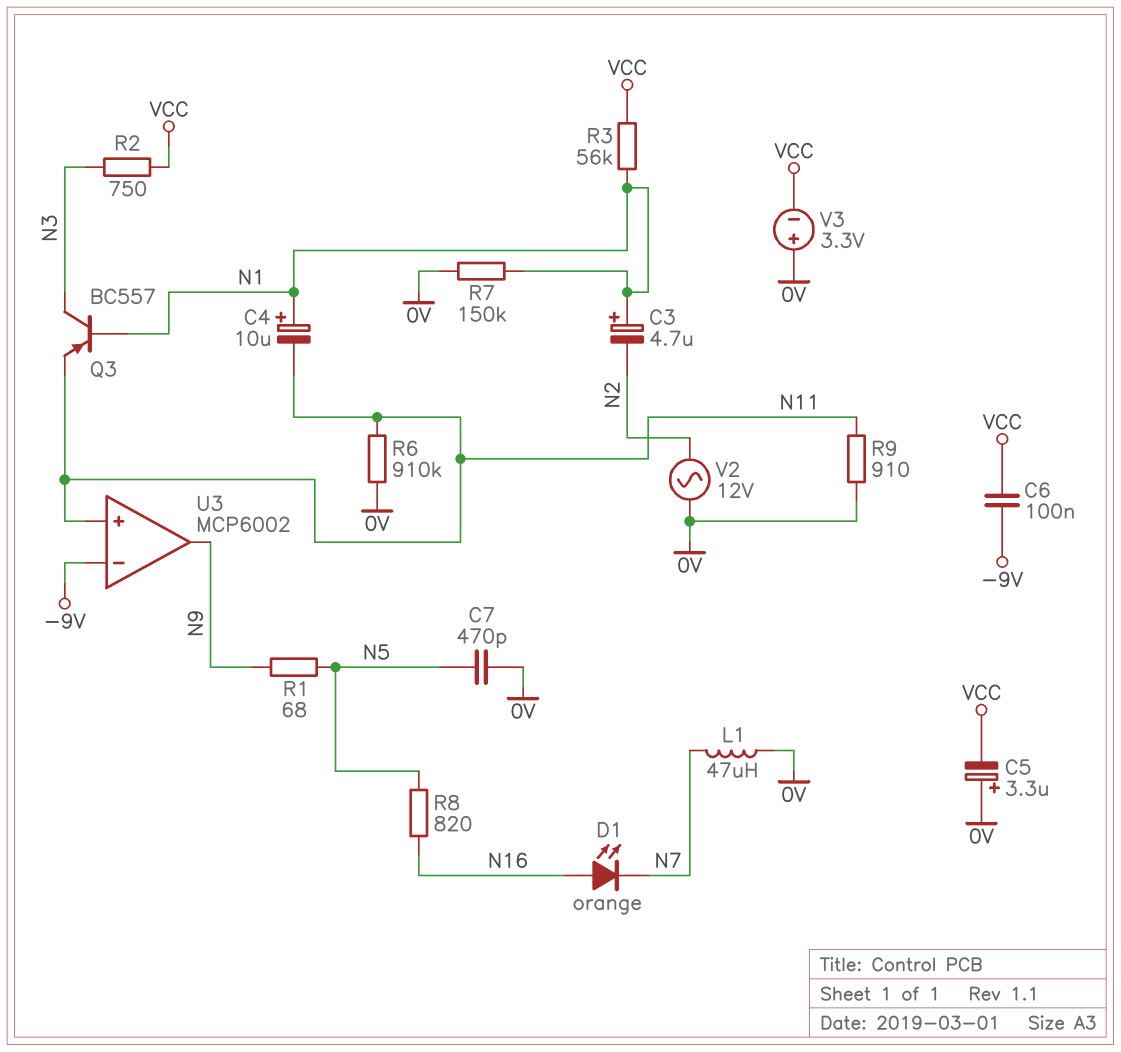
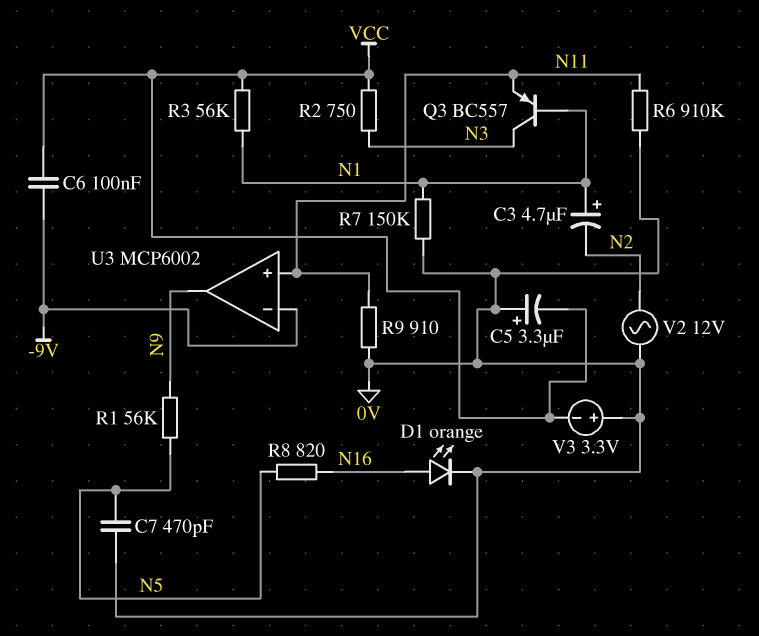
C4: 10uF (plus N1, minus N11) -> none
D1: LED orange (A N16, K N7) -> LED orange (A N16, K 0V)
L1: 47uH (0V, N7) -> none
R1: 68 (N5, N9) -> 56k (N5, N9)

